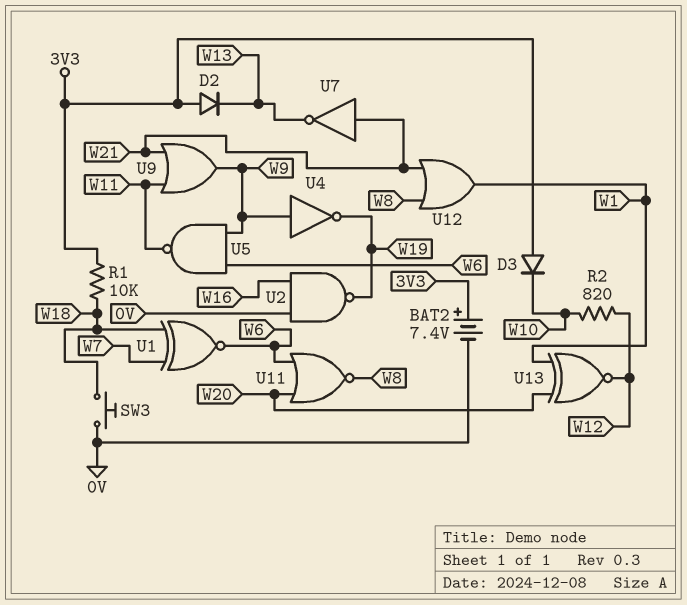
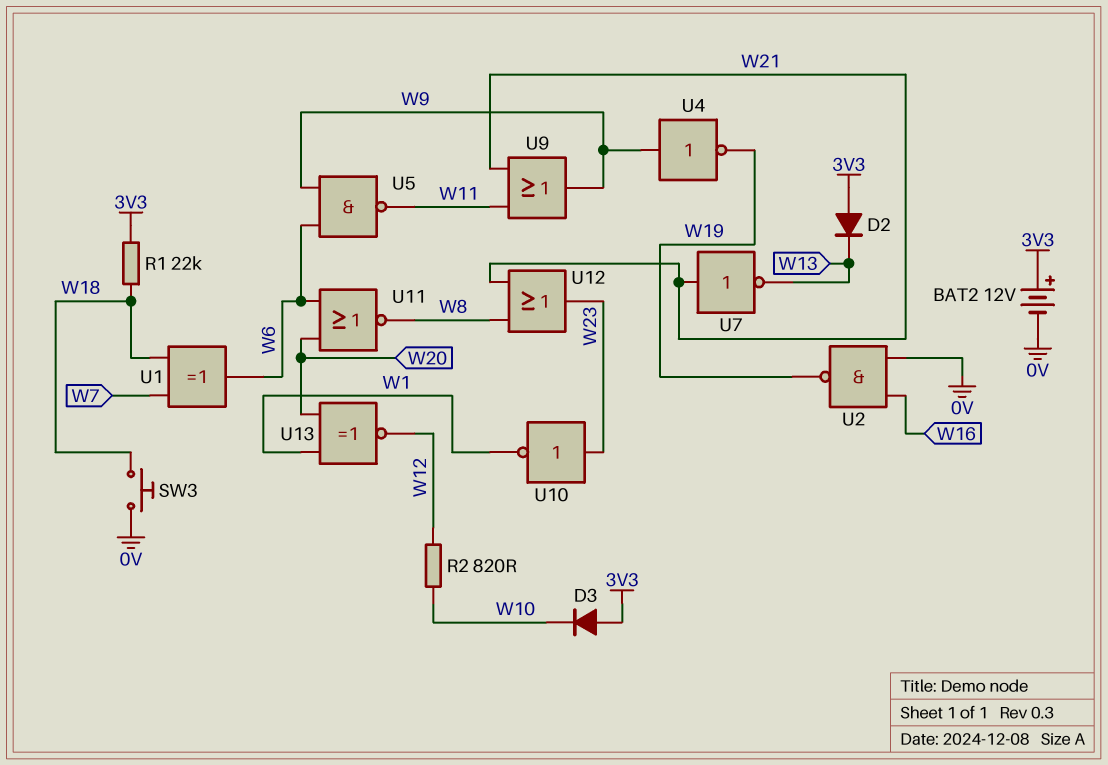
BAT2: 7.4V (plus 3V3, minus 0V) -> 12V (plus 3V3, minus 0V)
R1: 10k (3V3, W18) -> 22k (3V3, W18)
U1: XNOR (in W7, in W18, out W6) -> XOR (in W7, in W18, out W6)
U10: none -> NOT (in W23, out W1)
U12: OR (in W8, in W21, out W1) -> OR (in W8, in W21, out W23)

